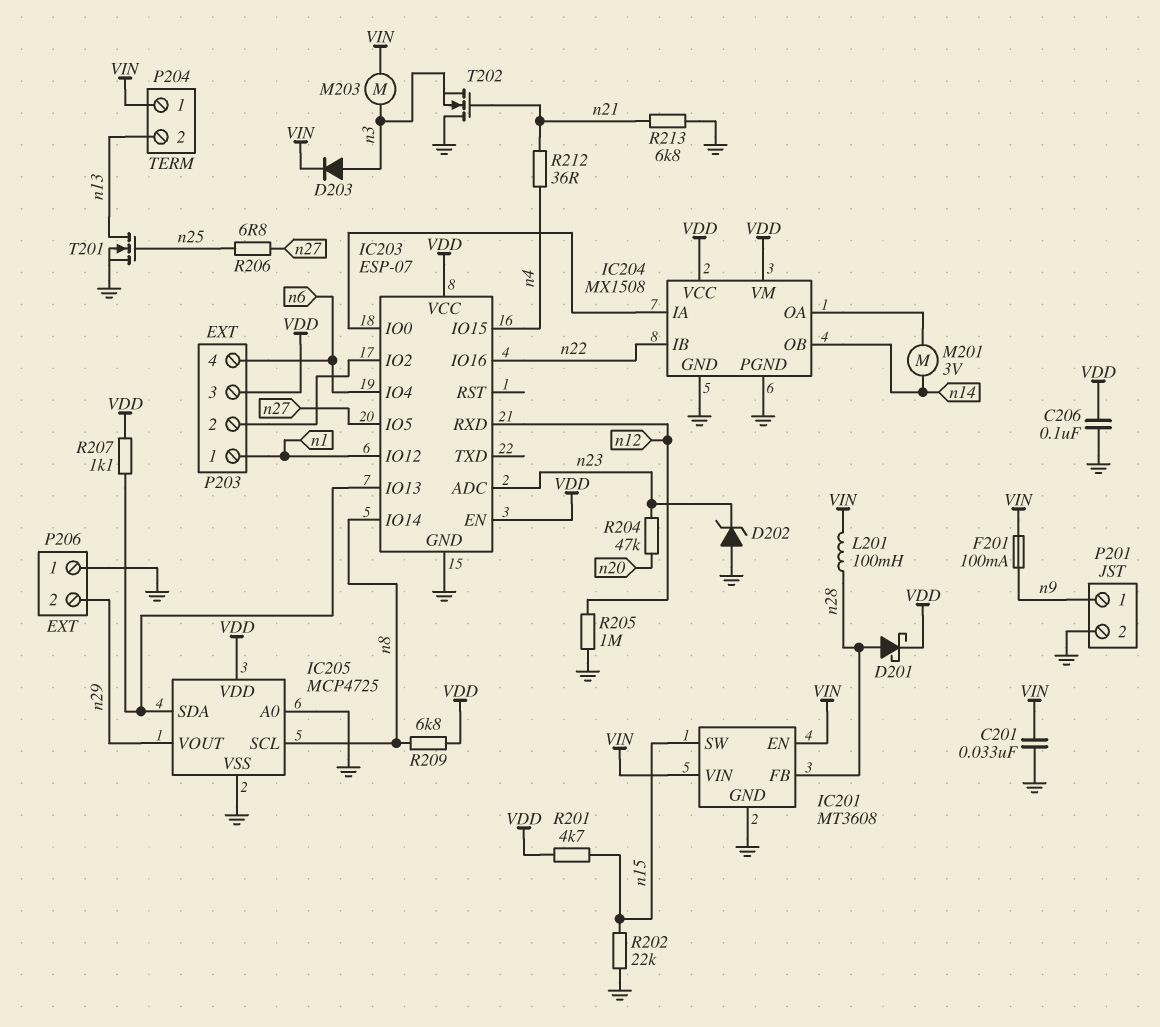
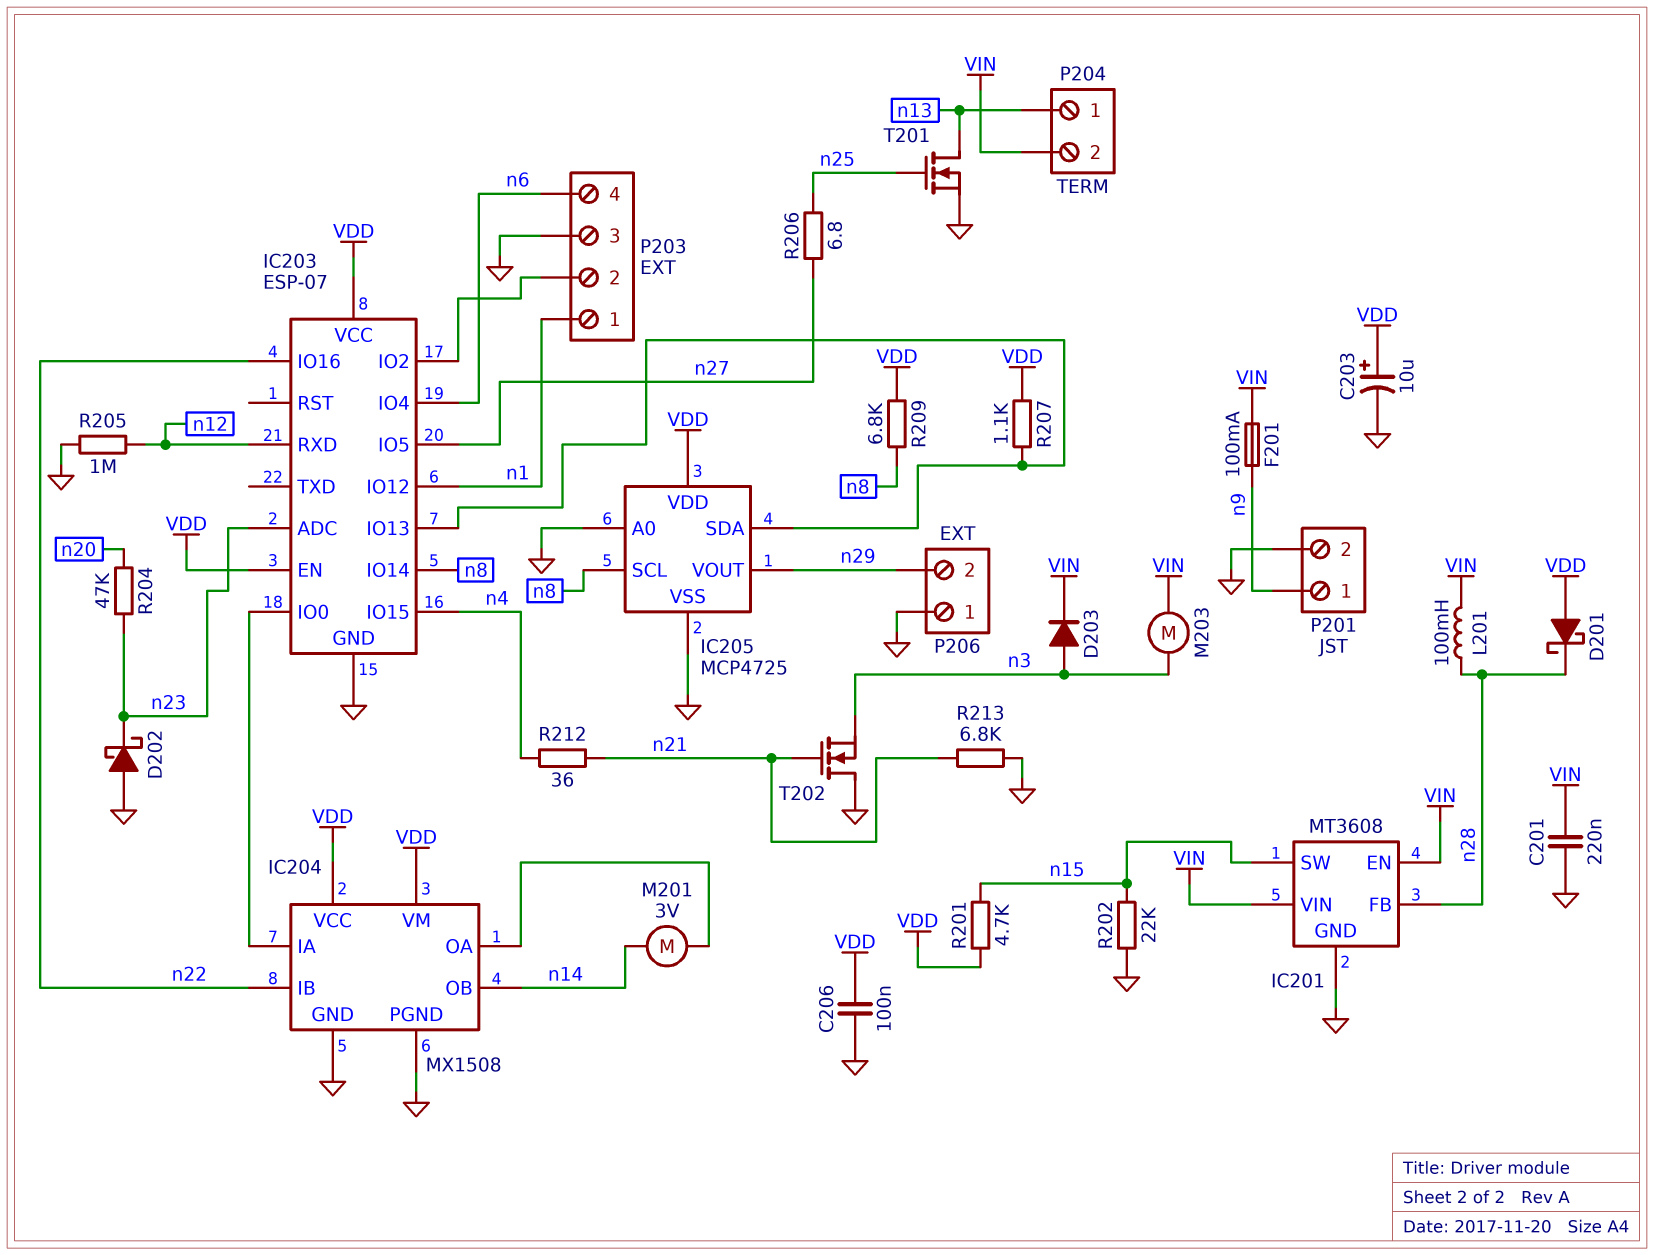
C201: 33nF (GND, VIN) -> 220nF (GND, VIN)
C203: none -> 10uF (plus VDD, minus GND)
D201: schottky (A n28, K VDD) -> schottky (A VDD, K n28)
D202: zener (A GND, K n23) -> schottky (A GND, K n23)
P203 pin 3: VDD -> GND
P204 pin 1: VIN -> n13
P204 pin 2: n13 -> VIN

